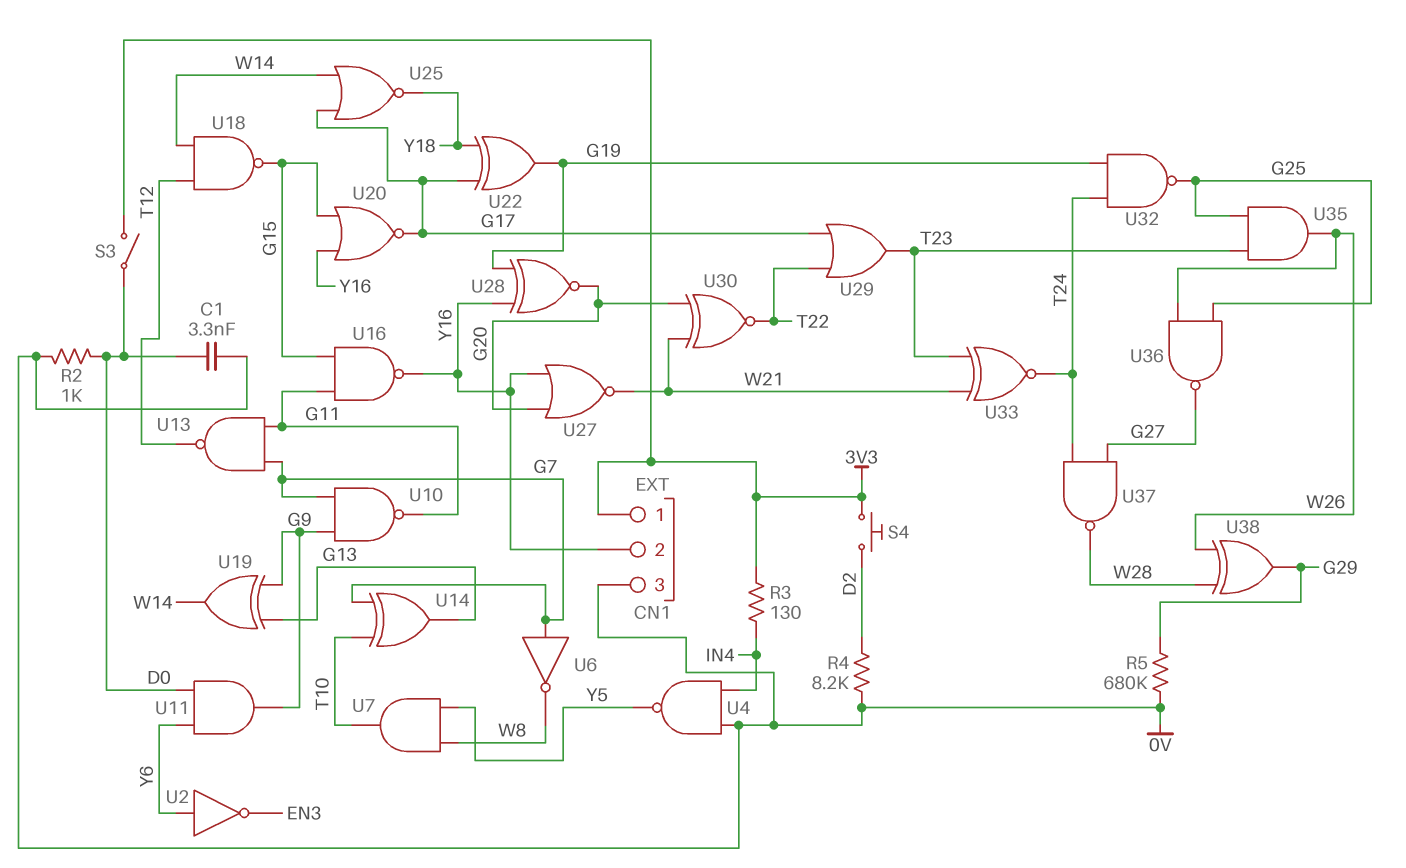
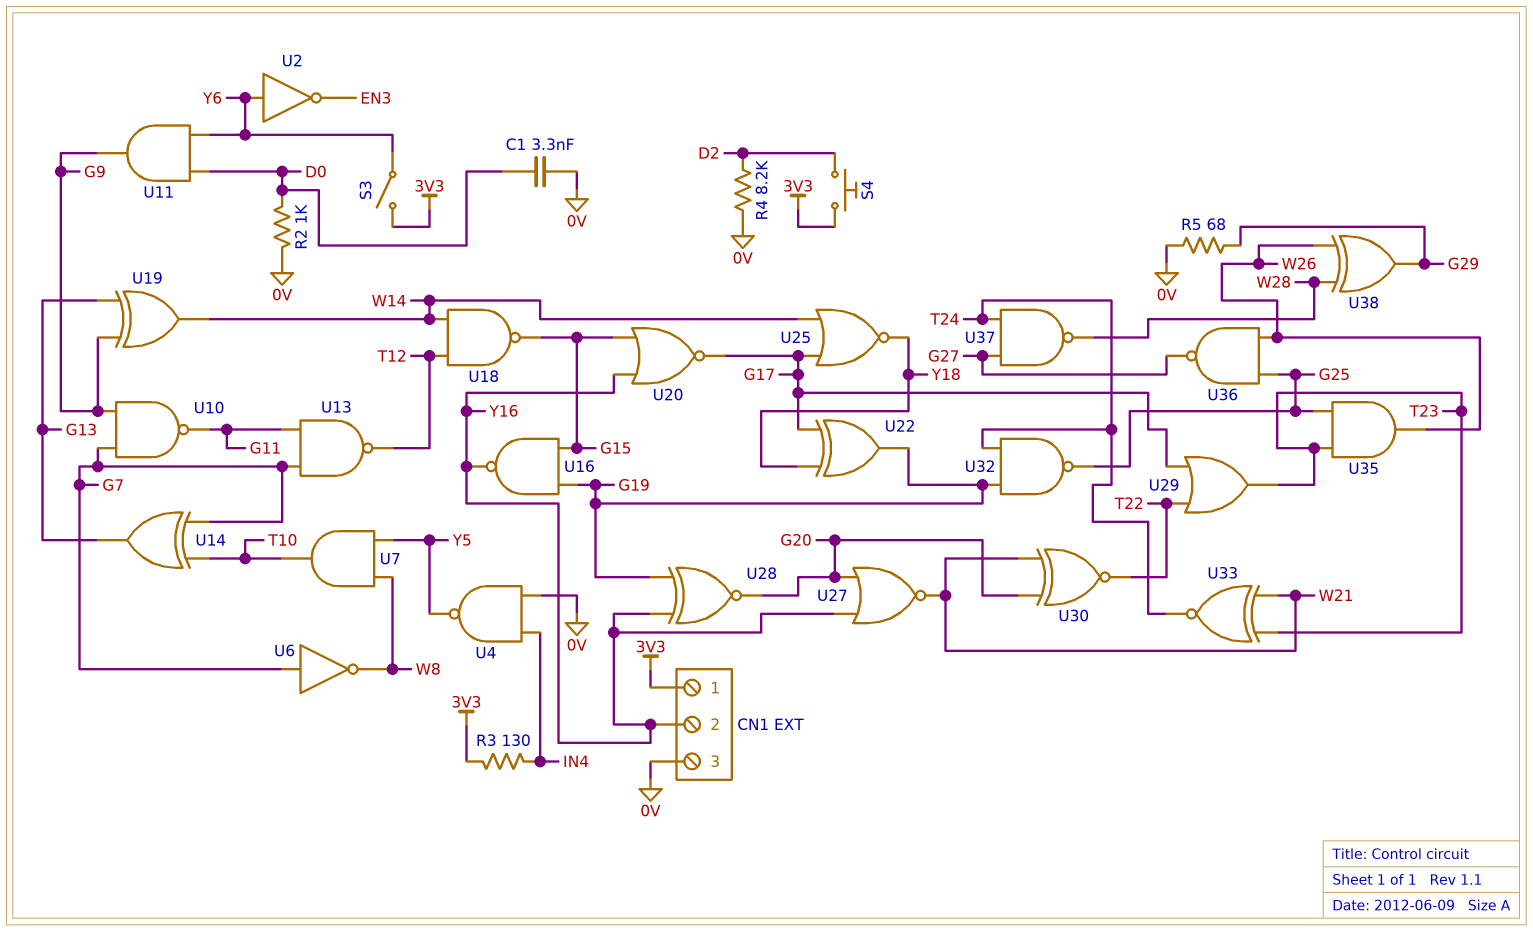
R5: 680k (0V, G29) -> 68 (0V, G29)
S3: switch (3V3, D0) -> switch (3V3, Y6)
U16: NAND (in G11, in G15, out Y16) -> NAND (in G15, in G19, out Y16)

